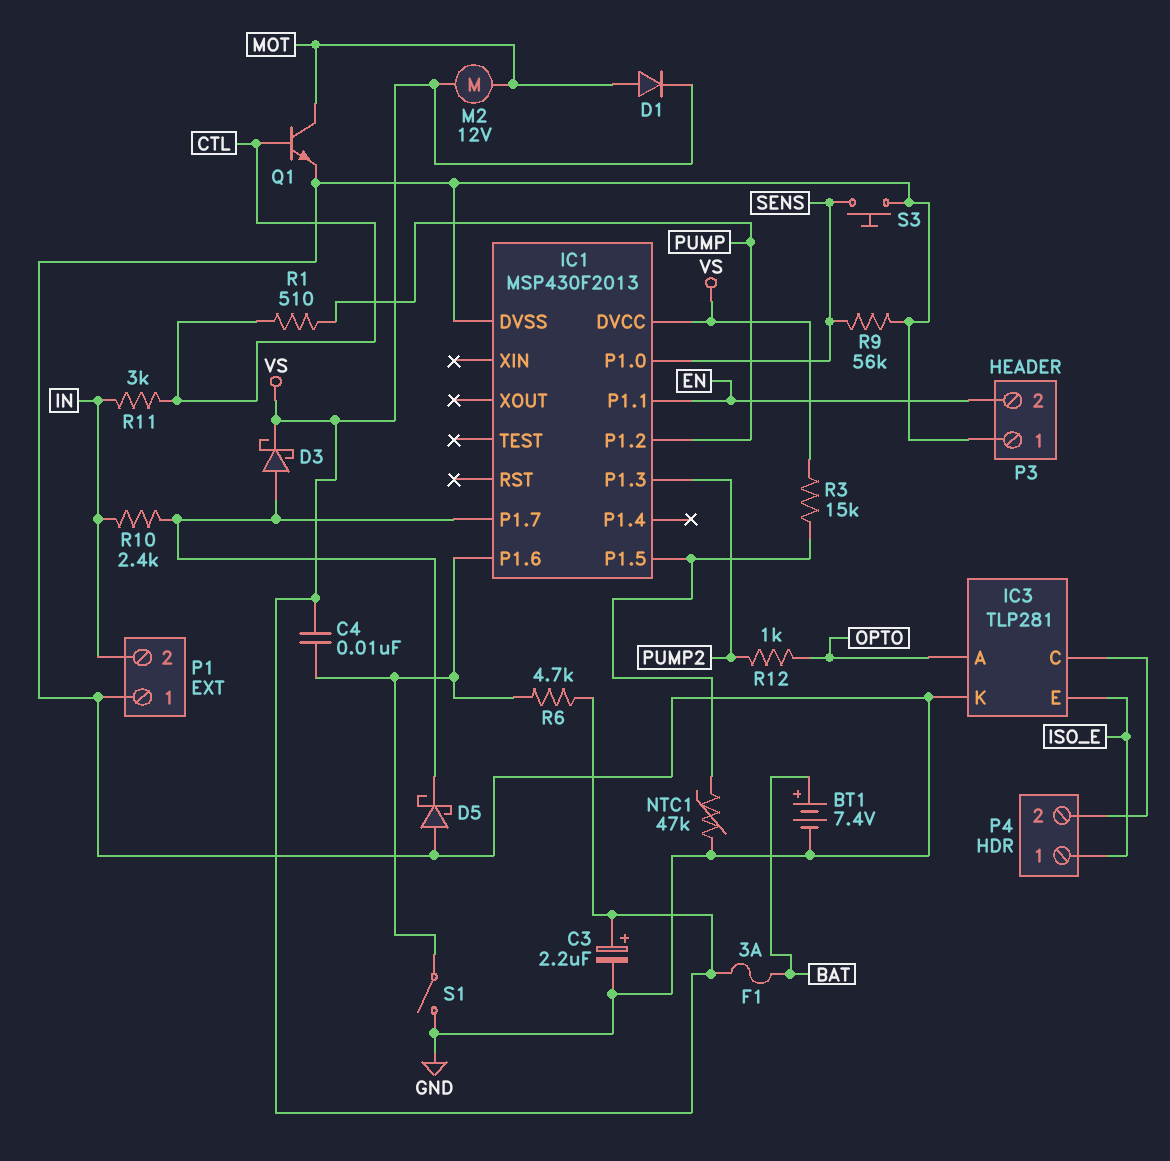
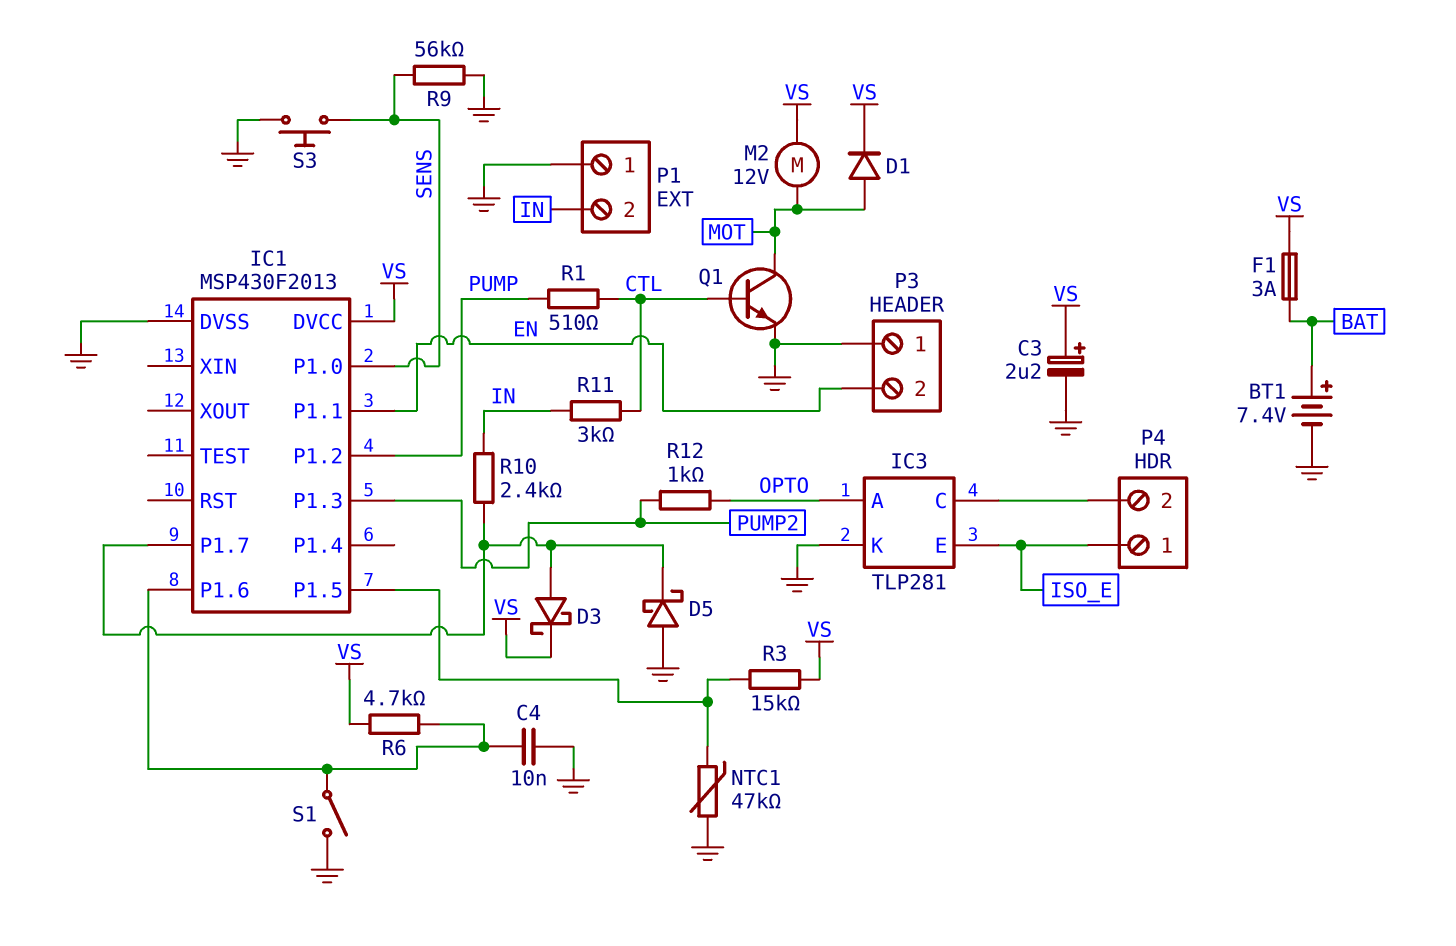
C4: 10nF (IC1/P1.6, VS) -> 10nF (GND, IC1/P1.6)

